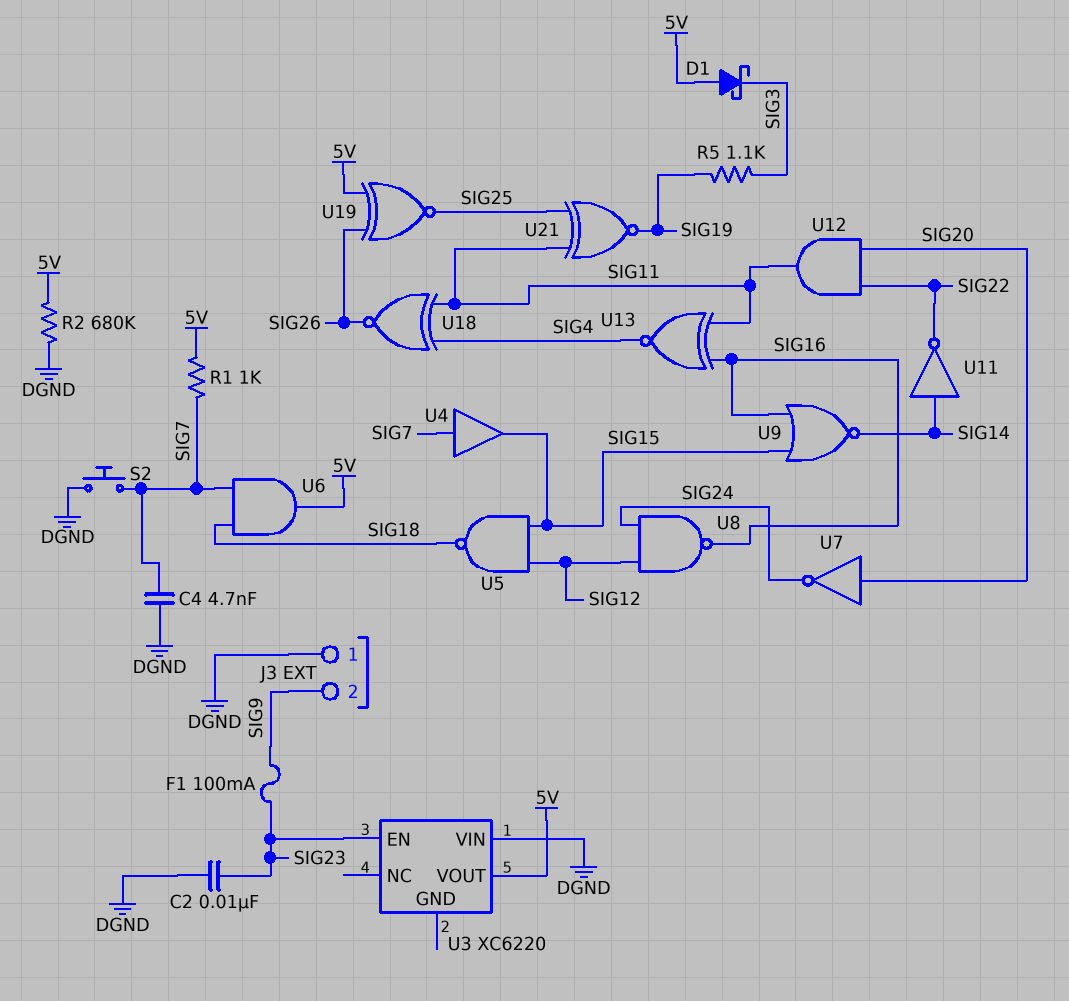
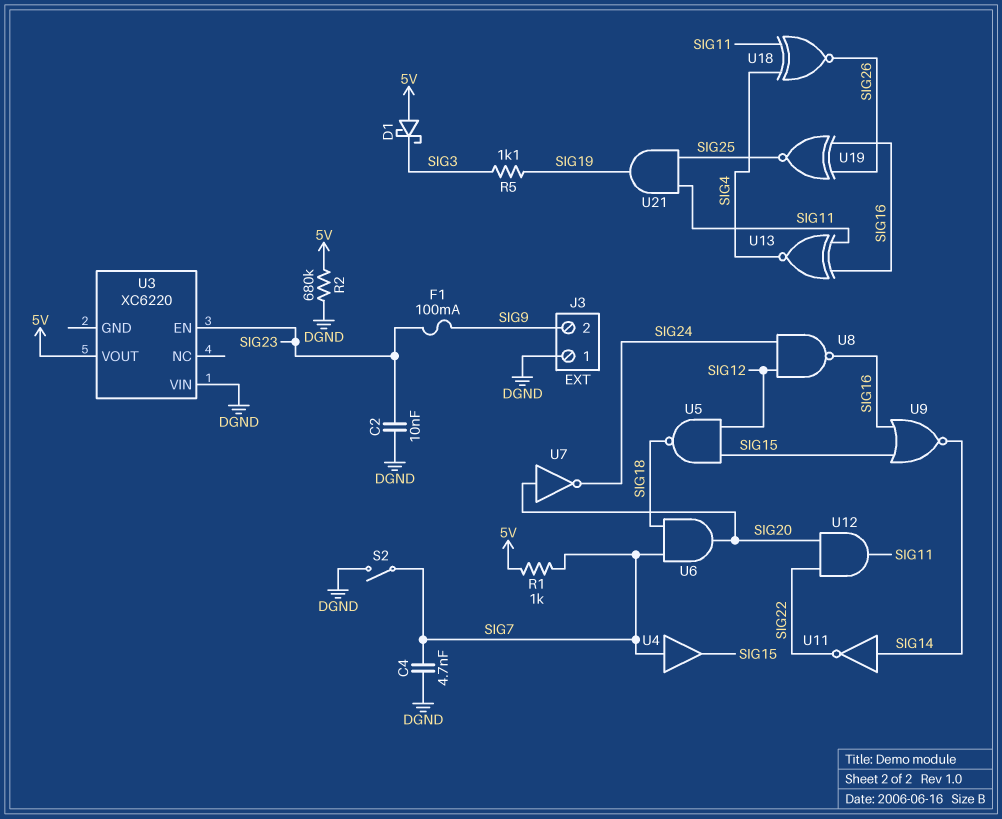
S2: button (DGND, SIG7) -> switch (DGND, SIG7)
U6: AND (in SIG7, in SIG18, out 5V) -> AND (in SIG7, in SIG18, out SIG20)
U19: XNOR (in 5V, in SIG26, out SIG25) -> XNOR (in SIG16, in SIG26, out SIG25)
U21: XNOR (in SIG11, in SIG25, out SIG19) -> AND (in SIG11, in SIG25, out SIG19)

